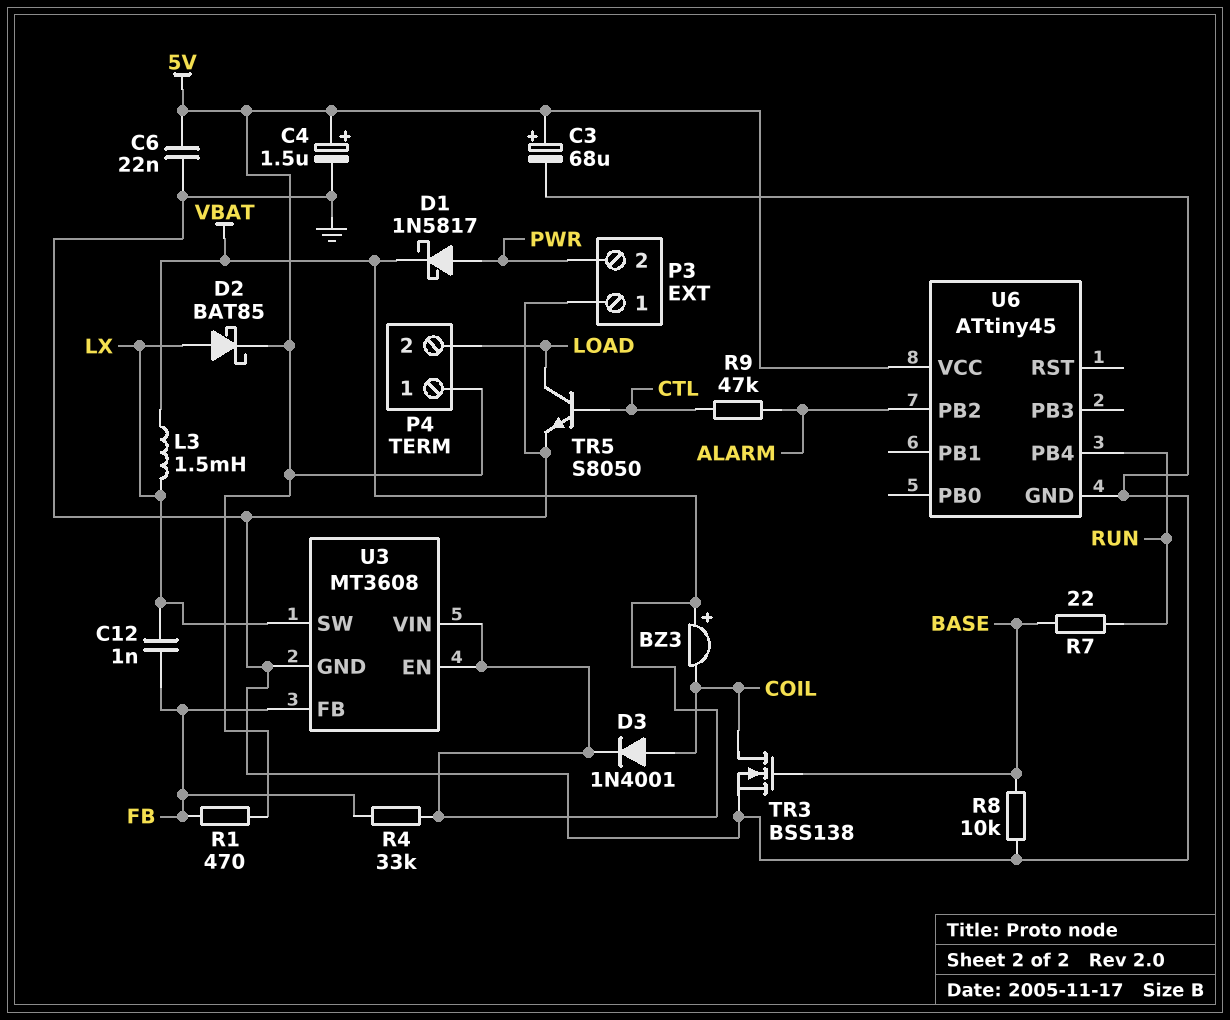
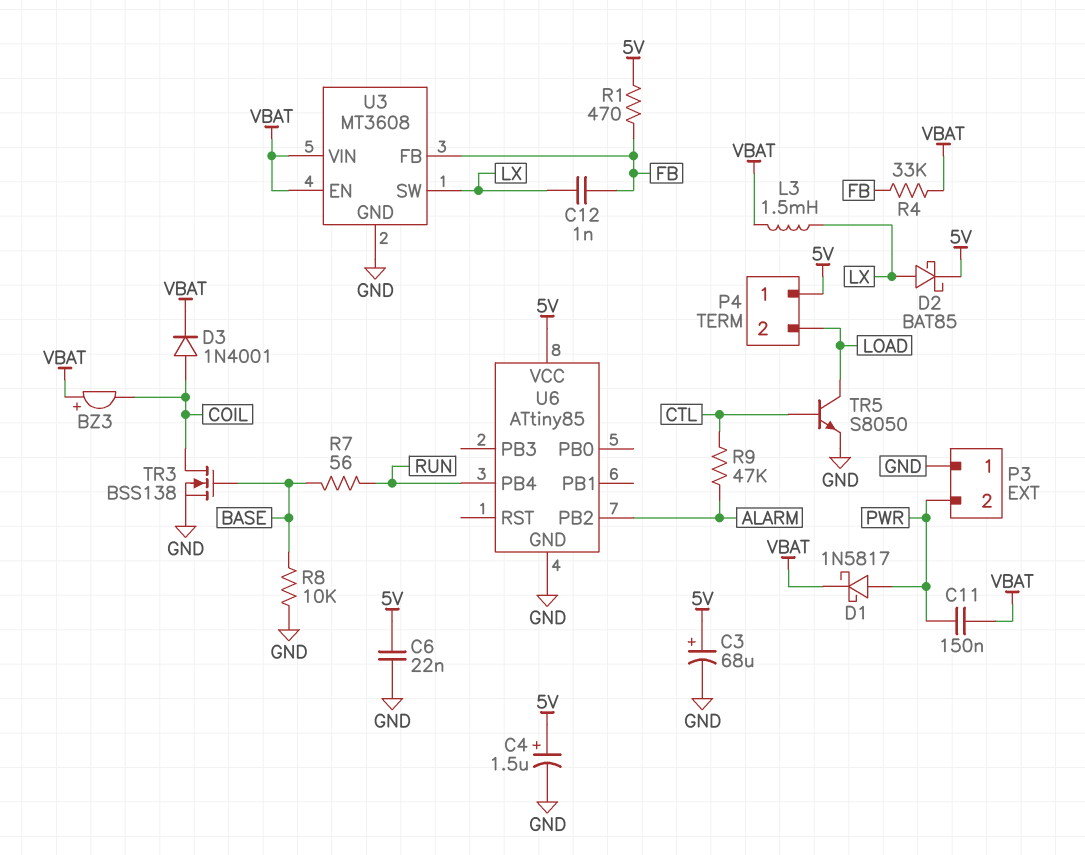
C11: none -> 150nF (PWR, VBAT)
R7: 22 (BASE, RUN) -> 56 (BASE, RUN)
U6: ATtiny45 -> ATtiny85

